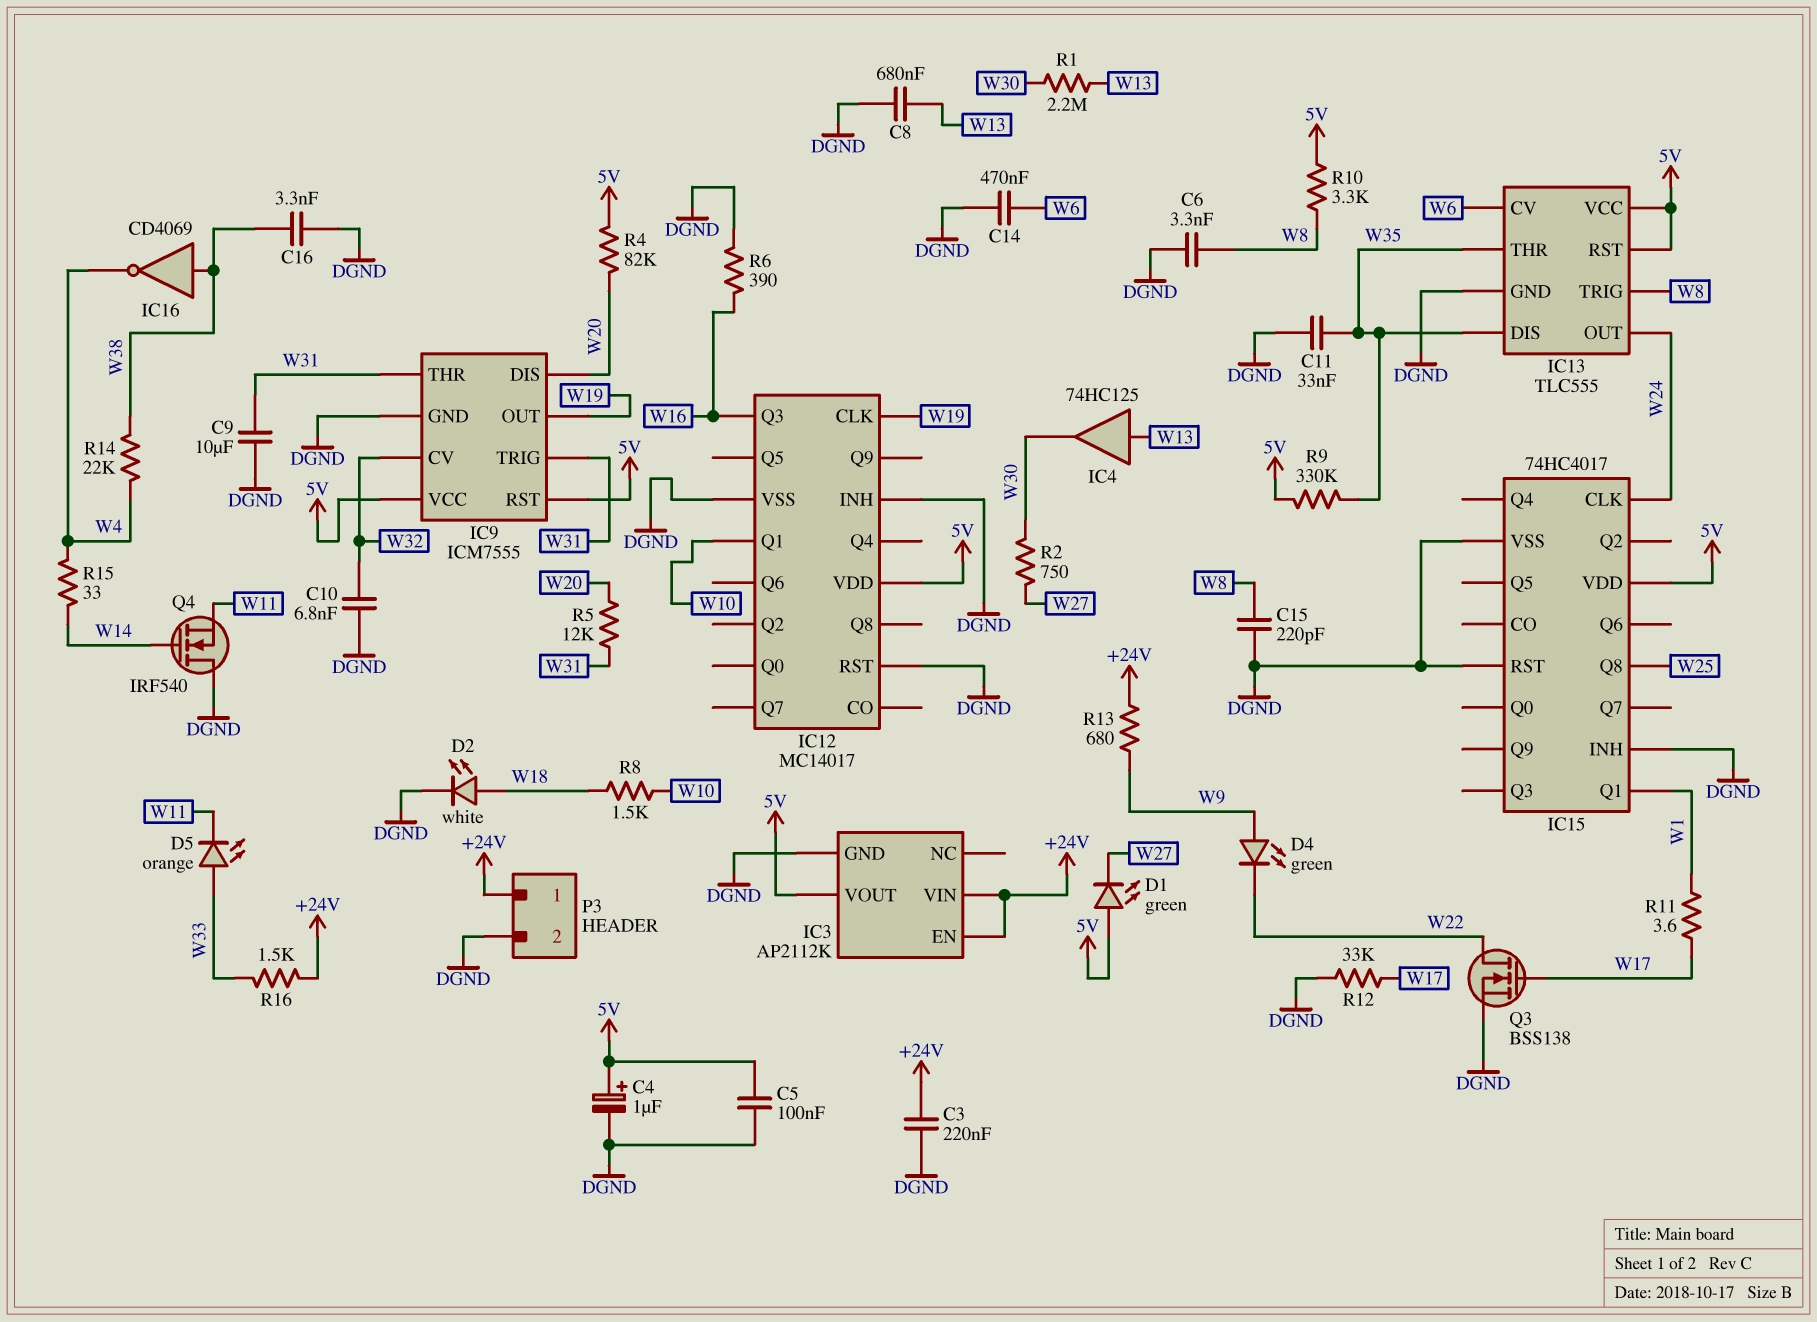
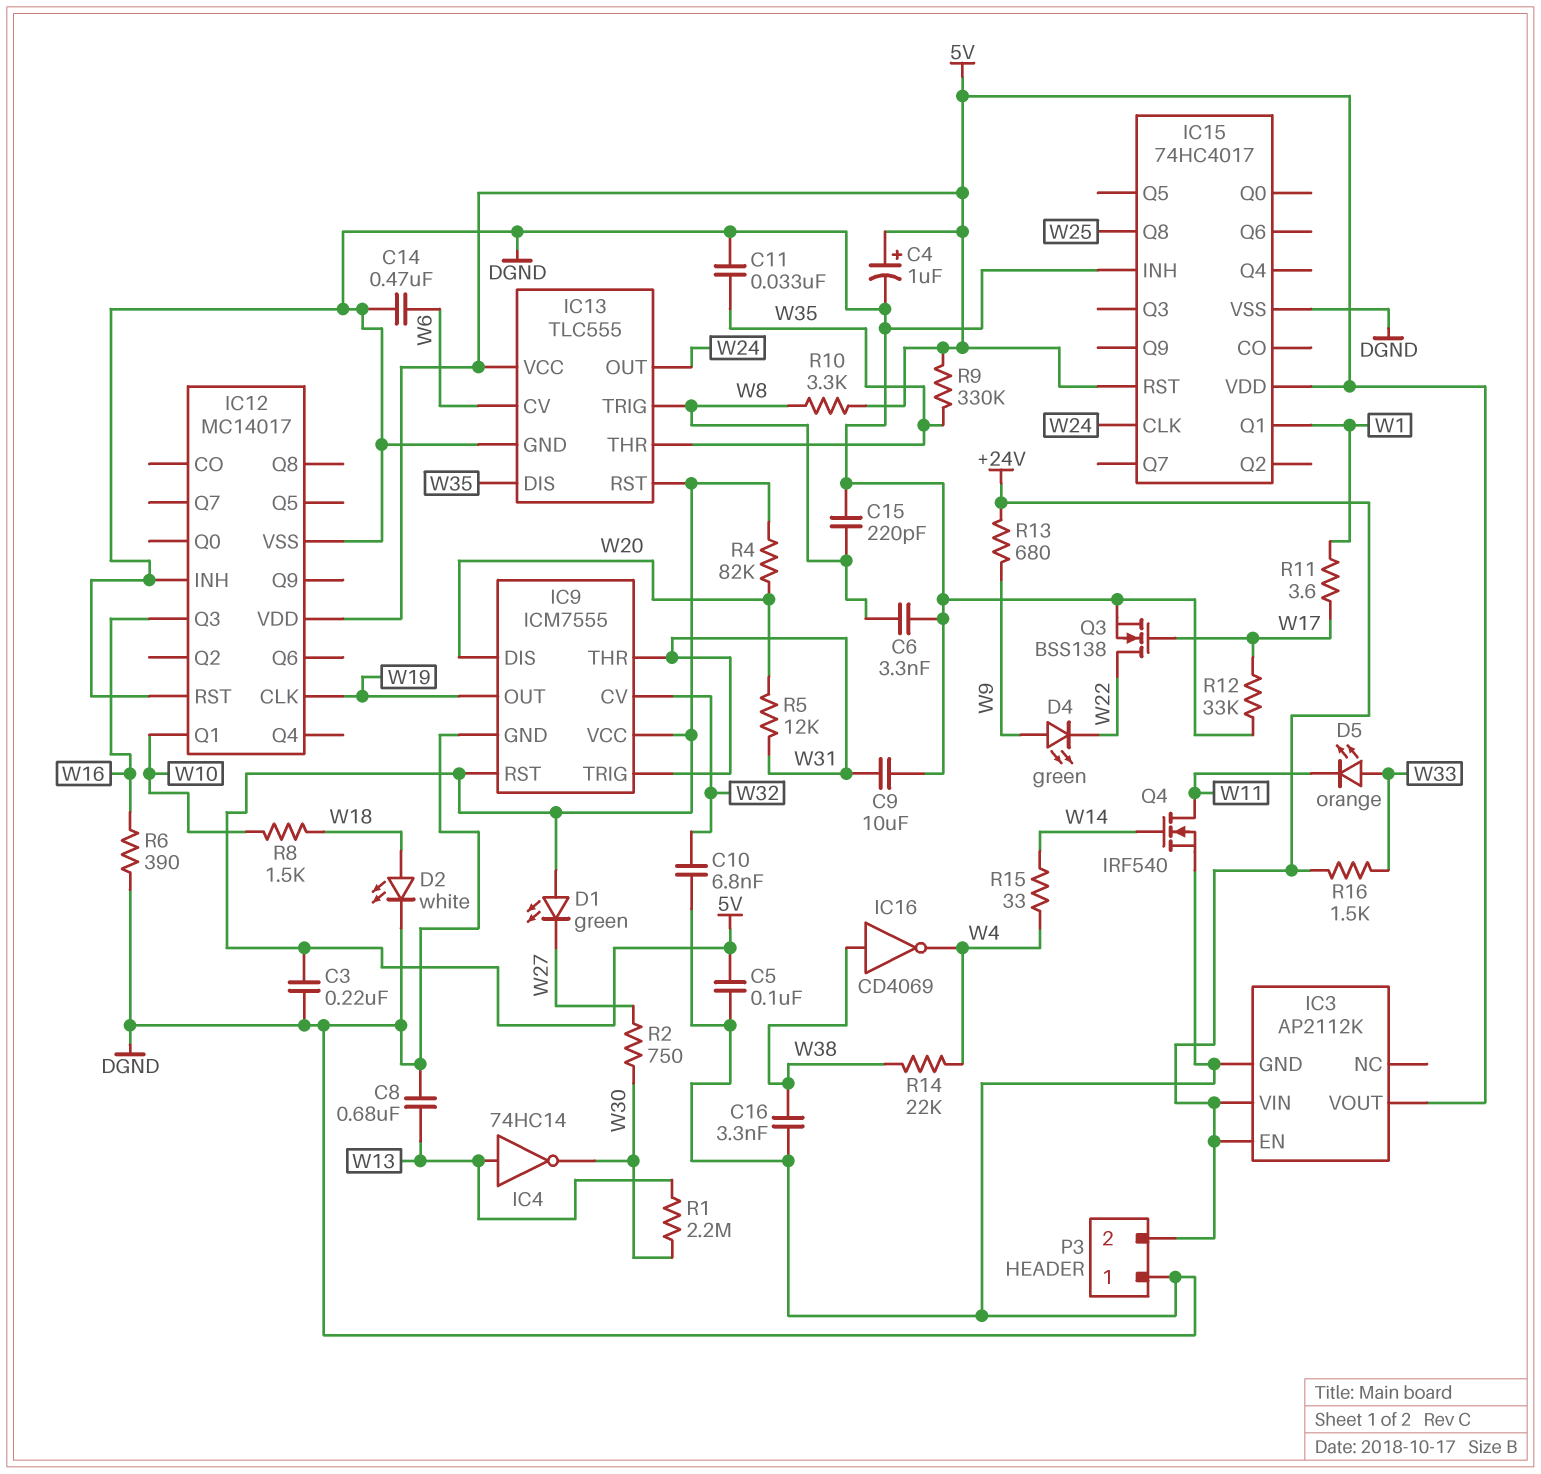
C3: 220nF (+24V, DGND) -> 220nF (5V, DGND)
IC4: buffer 74HC125 (in W13, out W30) -> NOT 74HC14 (in W13, out W30)
IC15 pin RST: DGND -> 5V
P3 pin 1: +24V -> DGND
P3 pin 2: DGND -> +24V
Q4: NMOS IRF540 (G W14, D DGND, S W11) -> NMOS IRF540 (G W14, D W11, S DGND)

